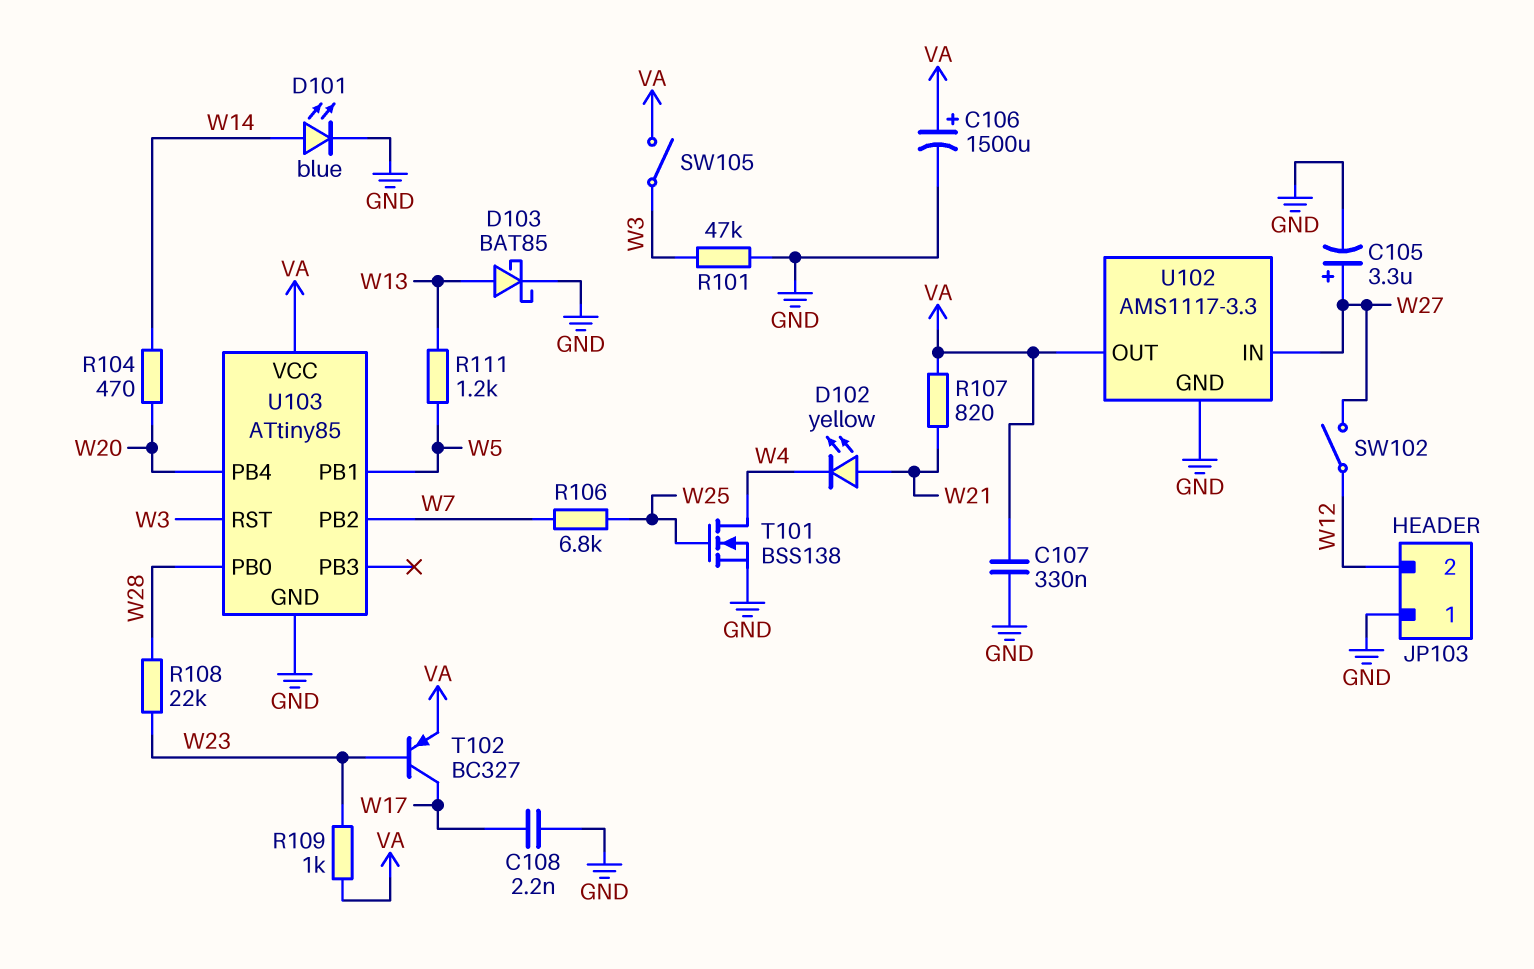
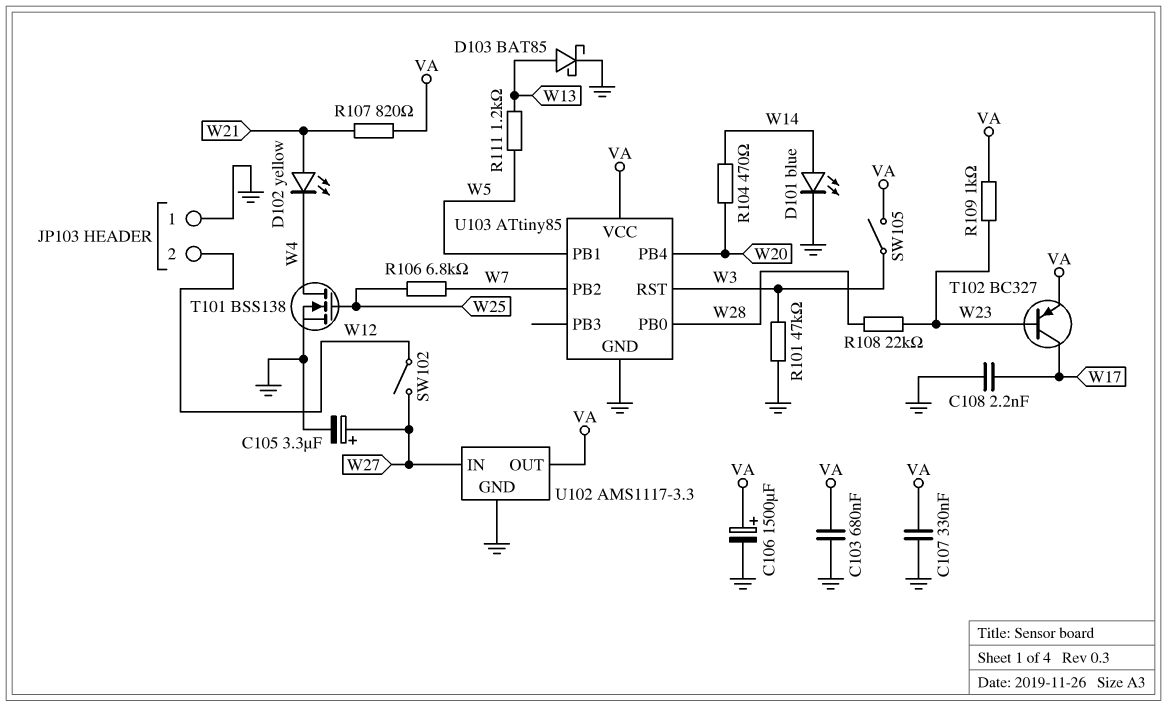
C103: none -> 680nF (GND, VA)

